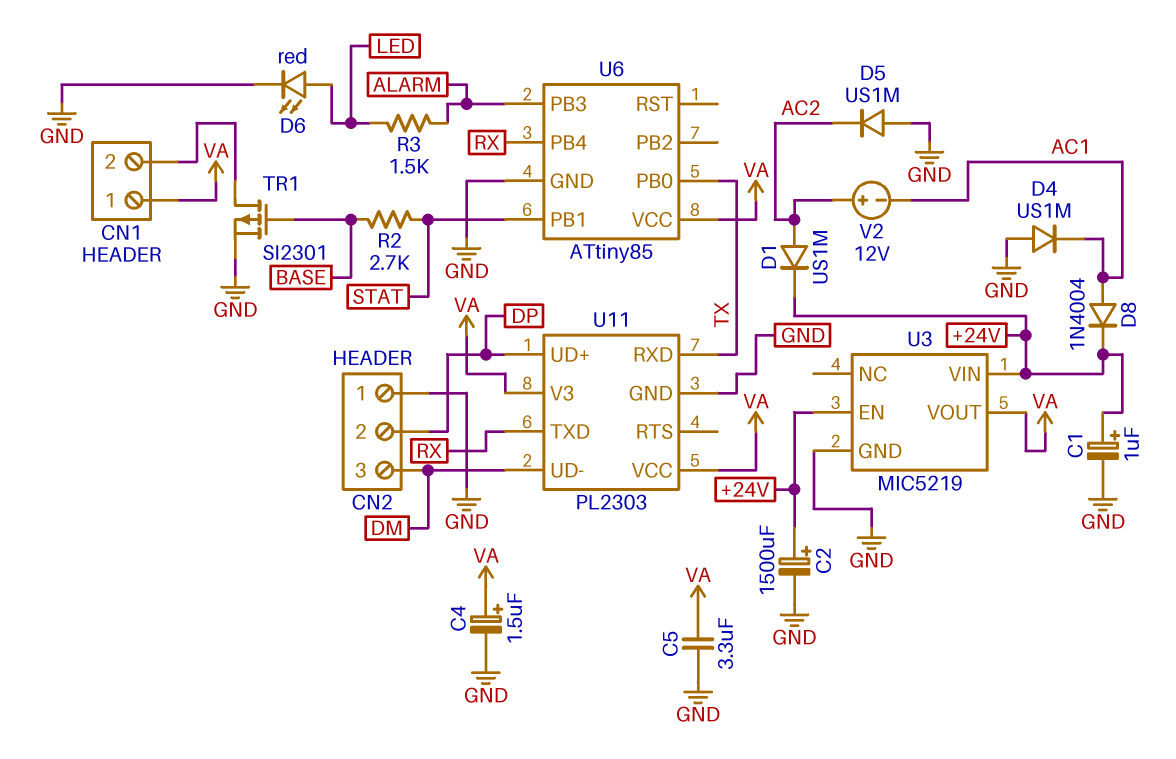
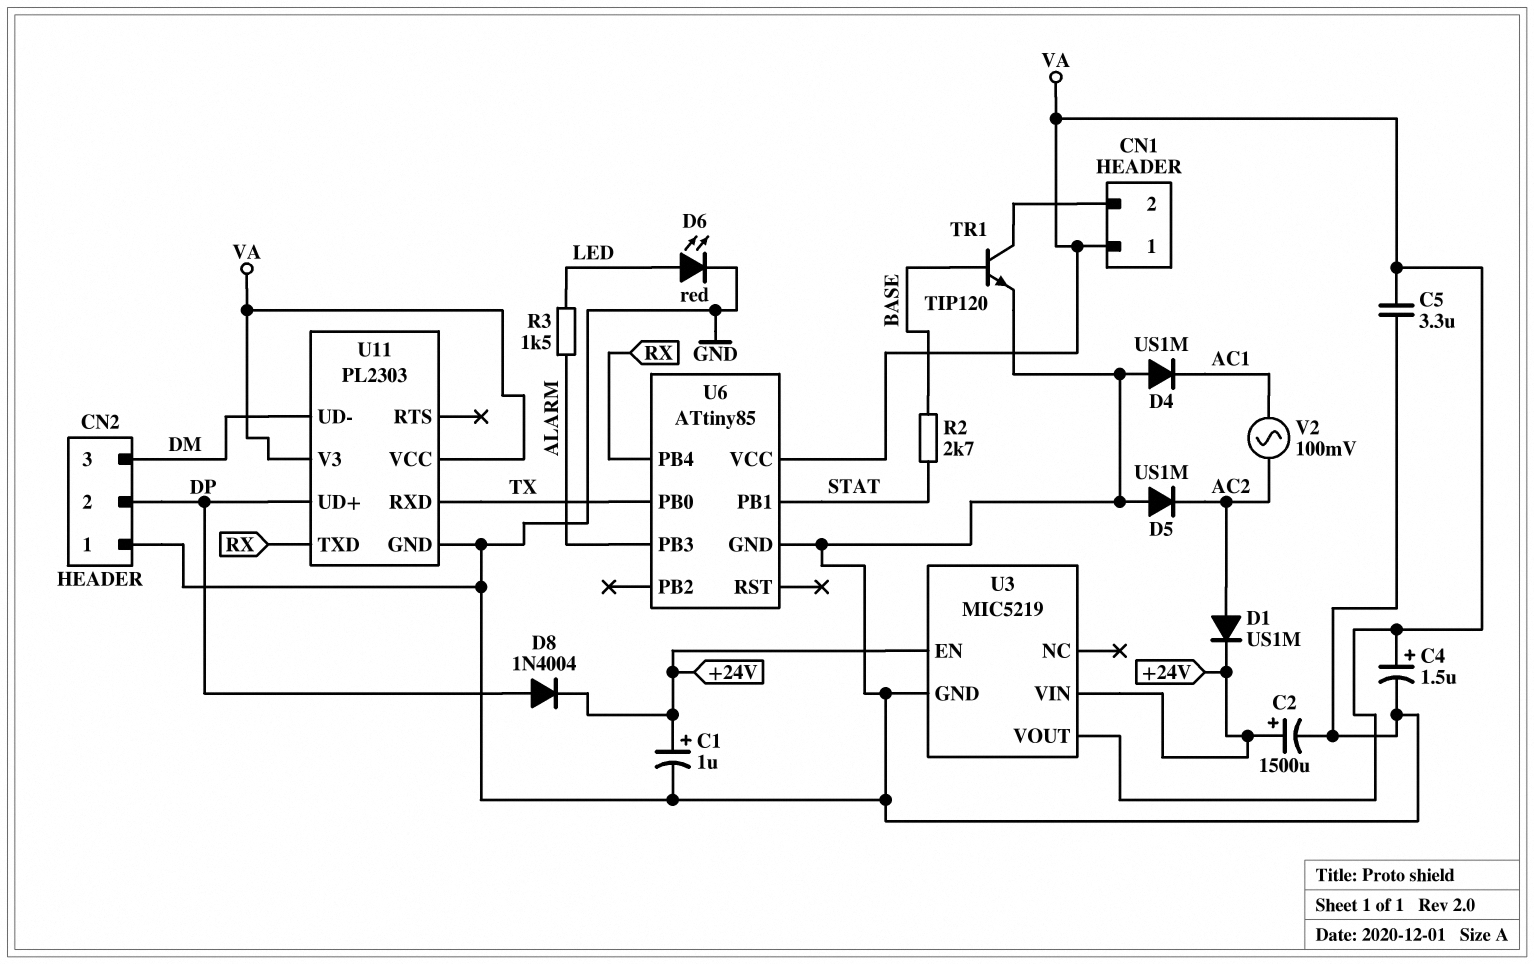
D8: diode 1N4004 (A AC1, K +24V) -> diode 1N4004 (A DP, K +24V)
TR1: PMOS SI2301 (G BASE, D CN1/2, S GND) -> NPN TIP120 (B BASE, C CN1/2, E GND)
V2: 12V (plus AC2, minus AC1) -> AC 100mV (AC1, AC2)

